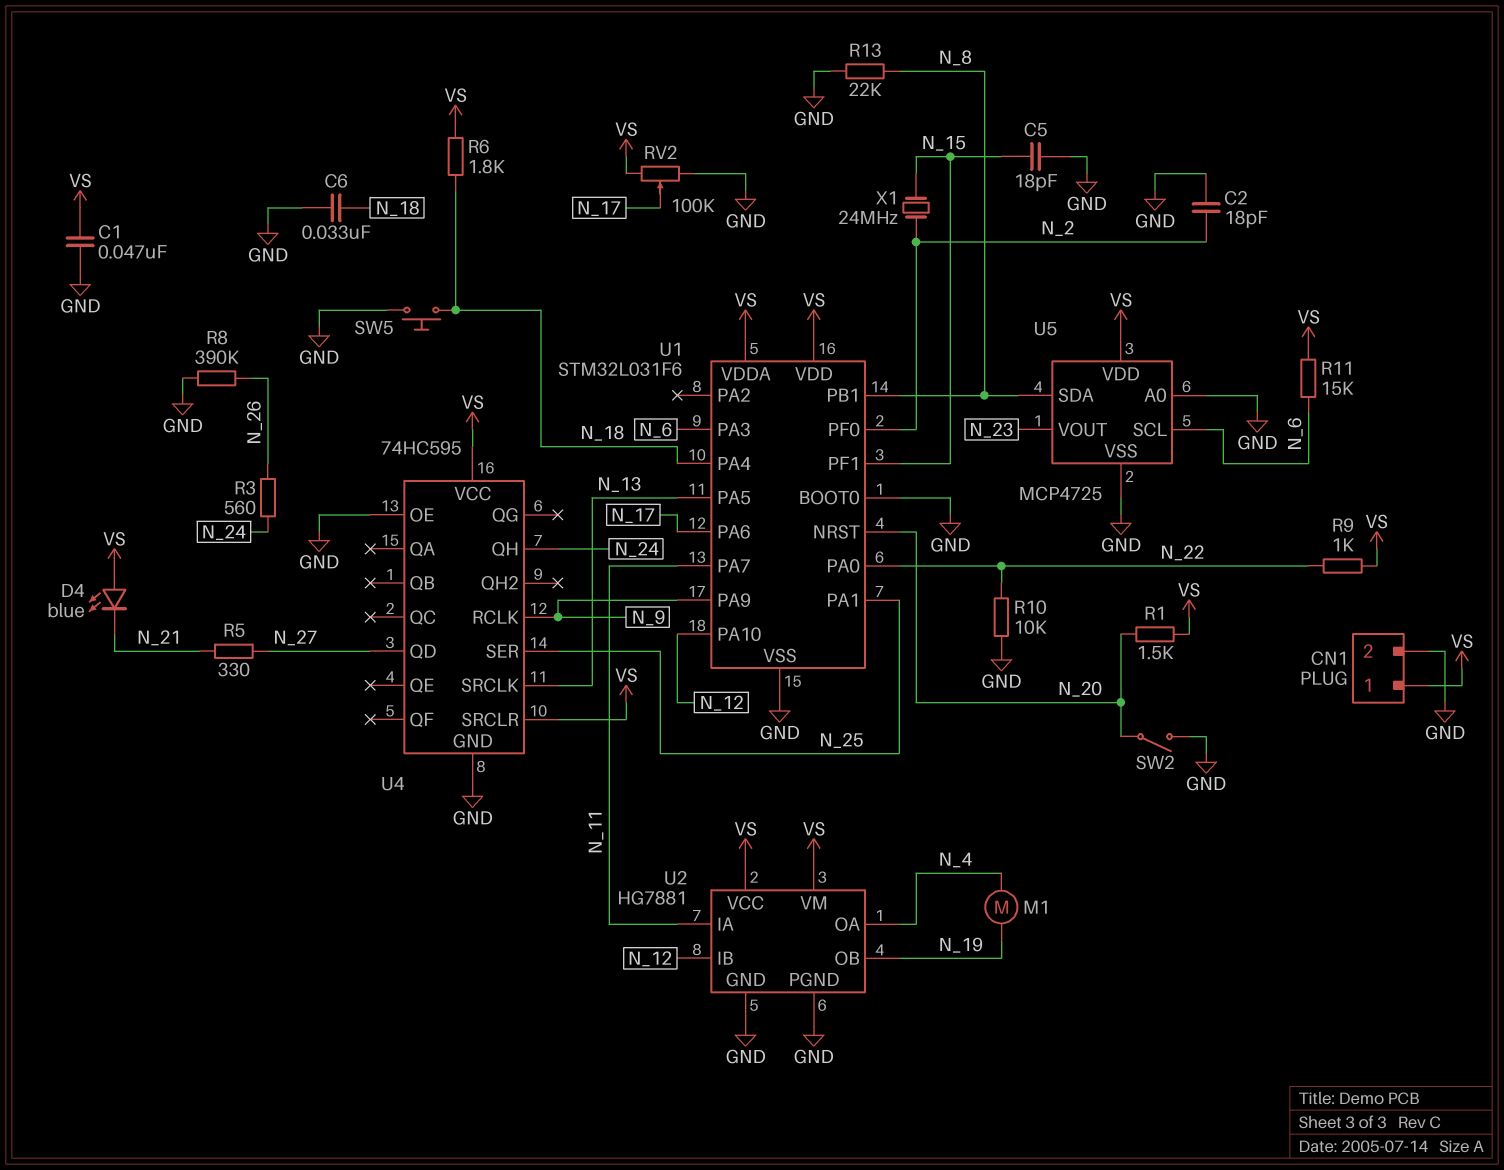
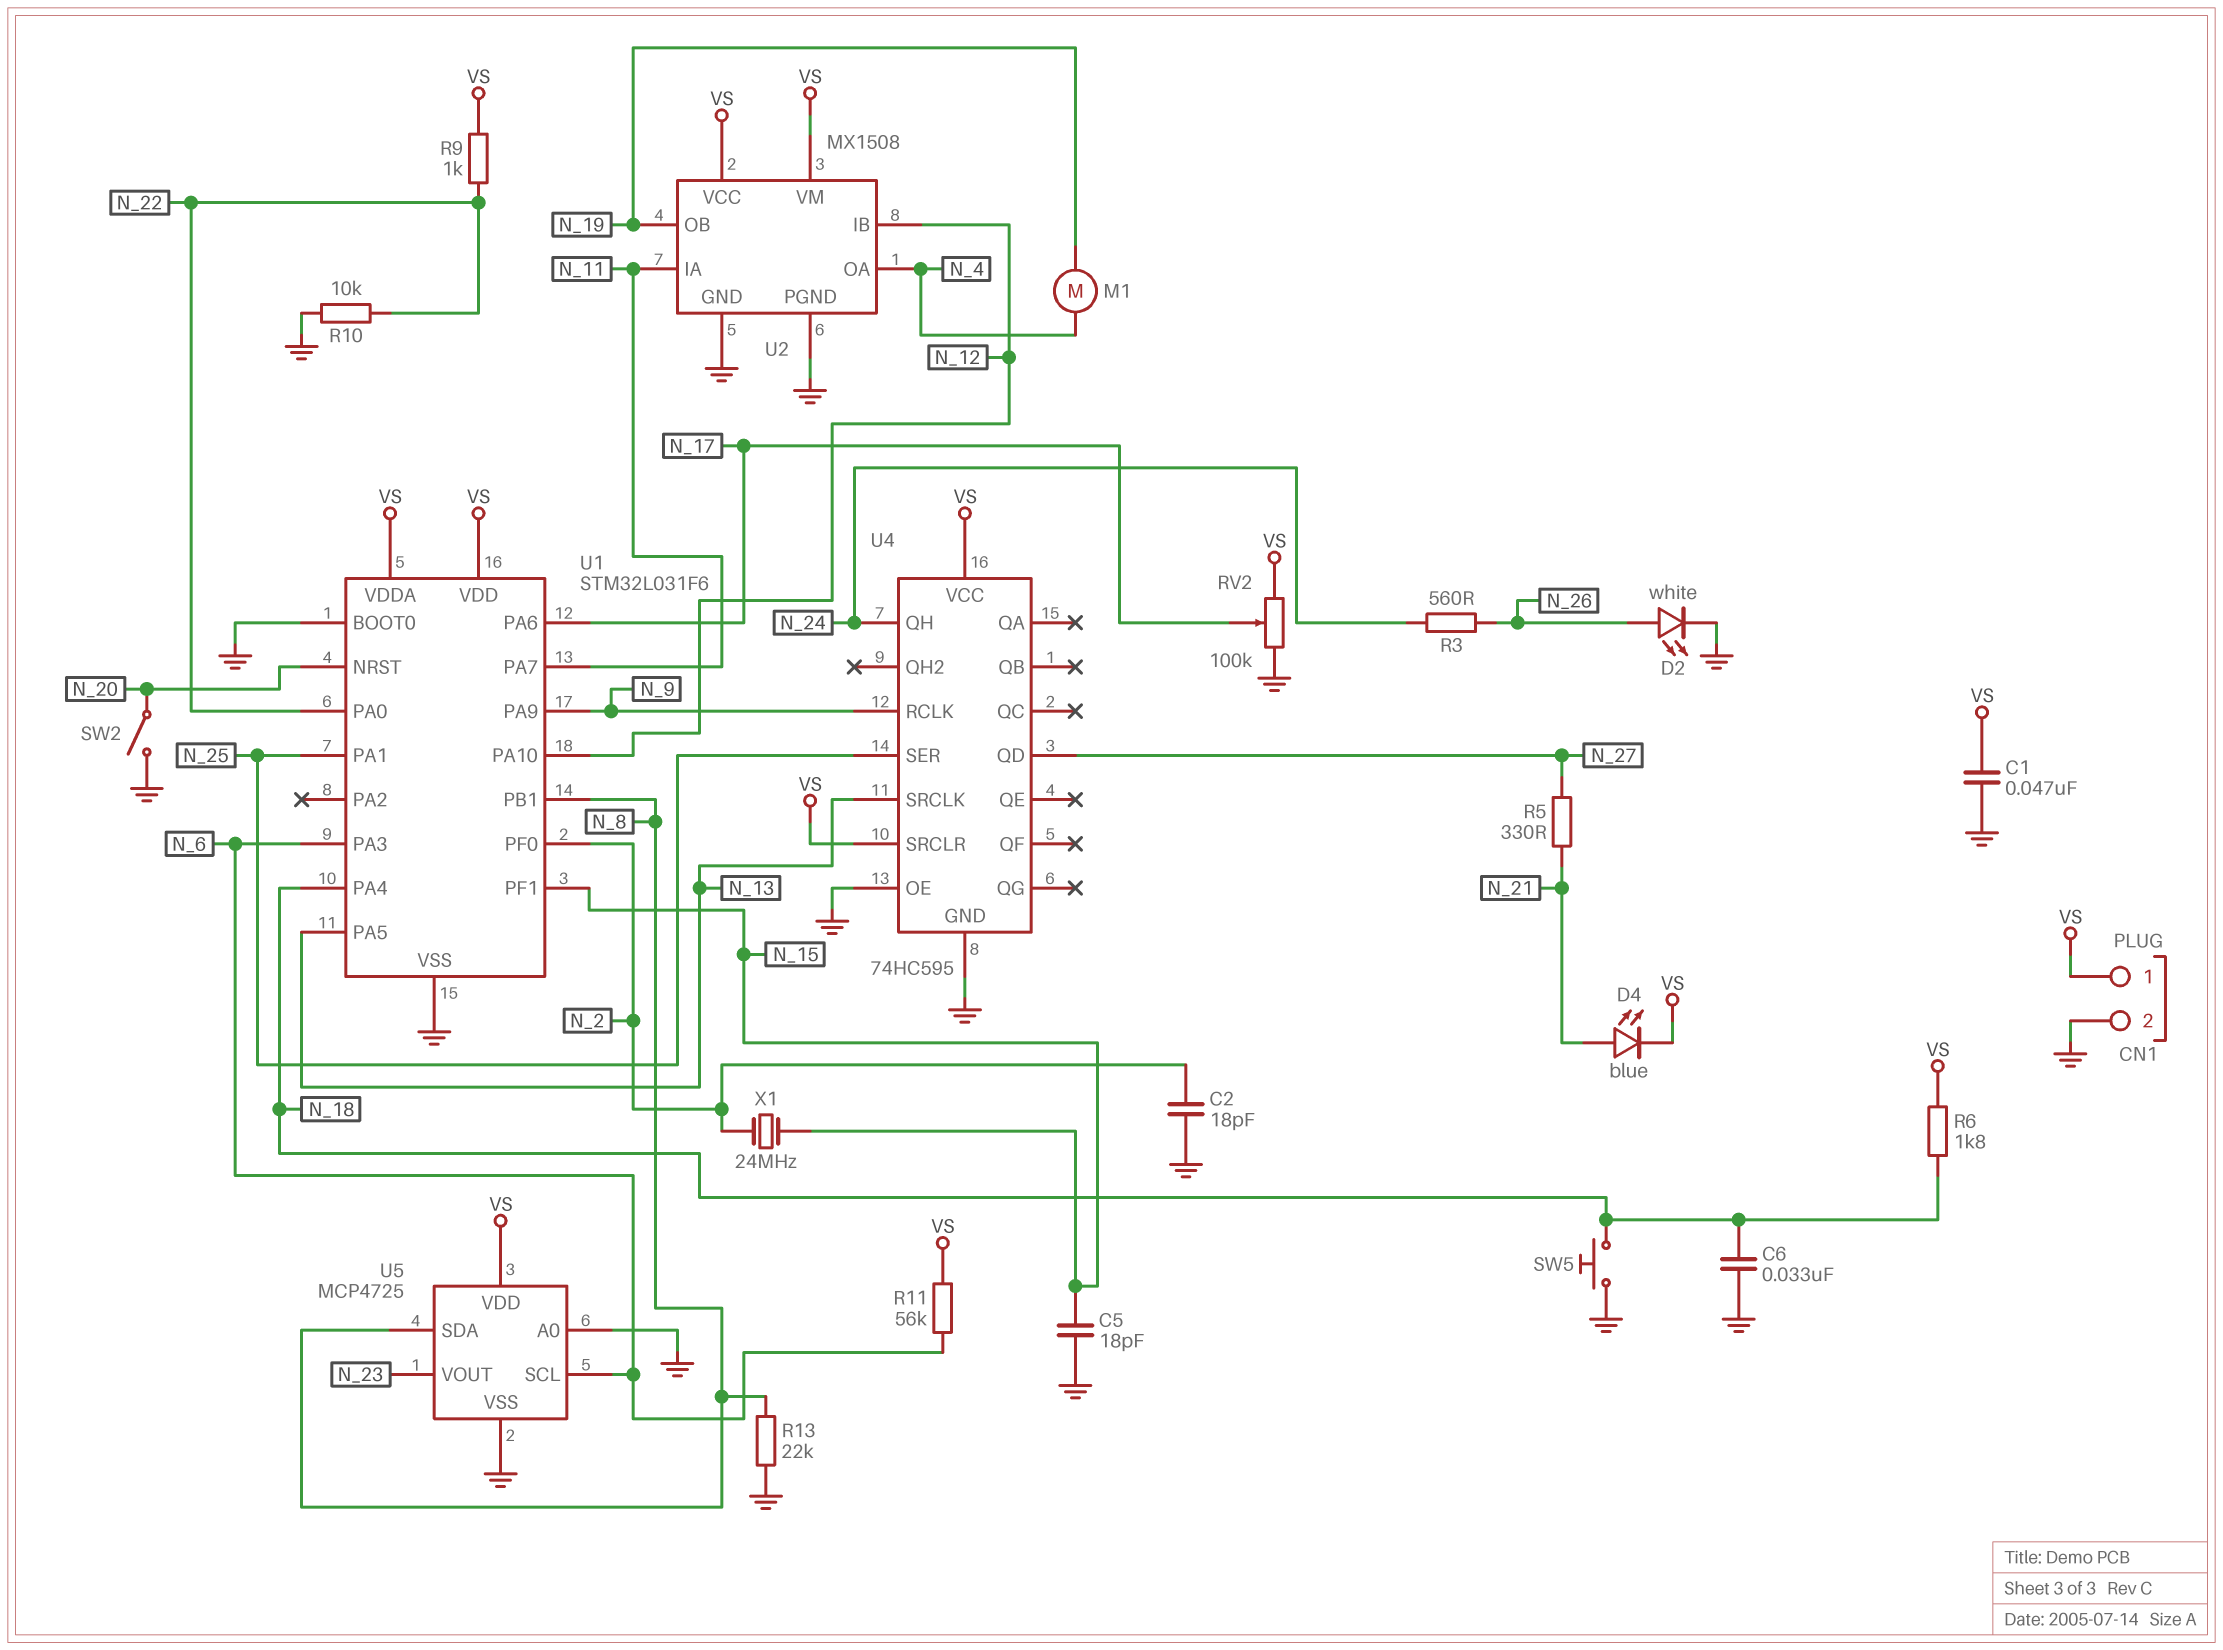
D2: none -> LED white (A N_26, K GND)
D4: LED blue (A VS, K N_21) -> LED blue (A N_21, K VS)
R1: 1.5k (N_20, VS) -> none
R8: 390k (GND, N_26) -> none
R11: 15k (N_6, VS) -> 56k (N_6, VS)
U2: HG7881 -> MX1508

